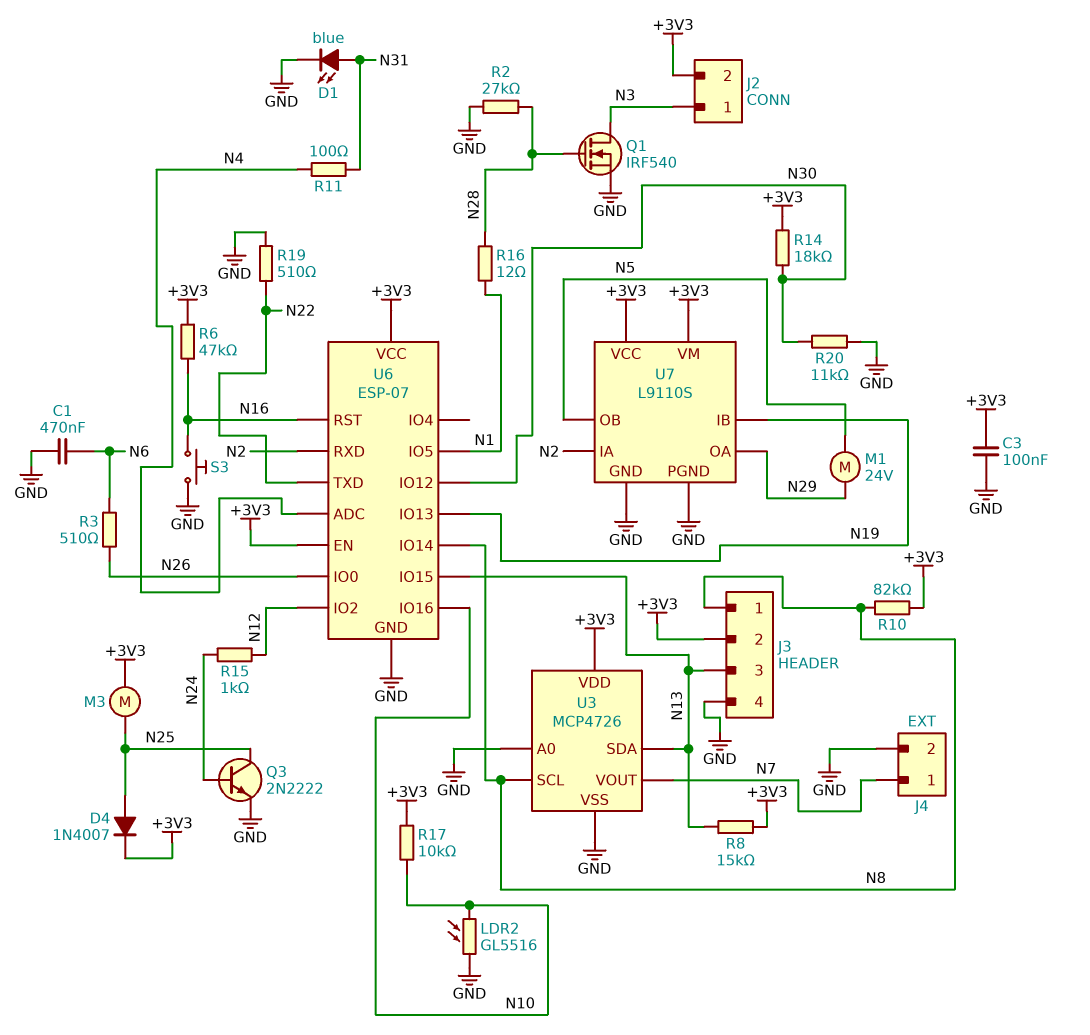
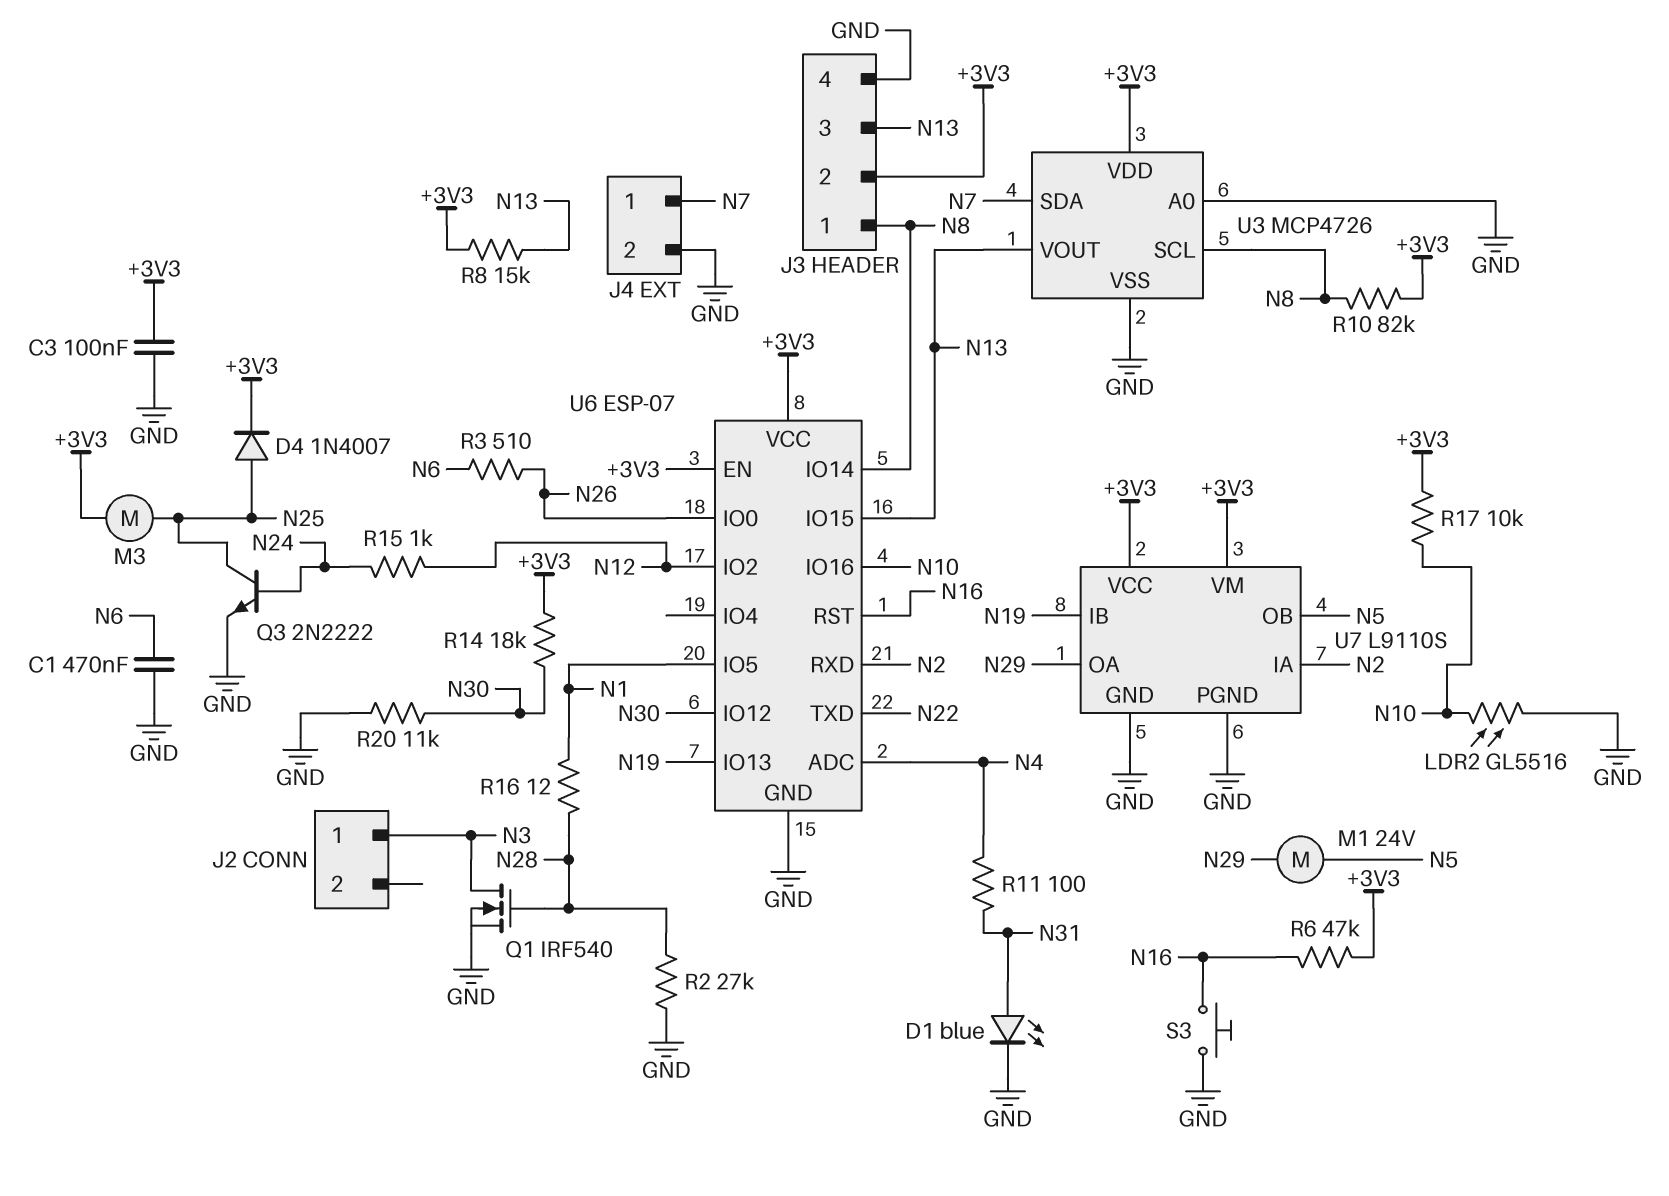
J2 pin 2: +3V3 -> none
R19: 510 (GND, N22) -> none
U3 pin SDA: N13 -> N7
U3 pin VOUT: N7 -> N13

